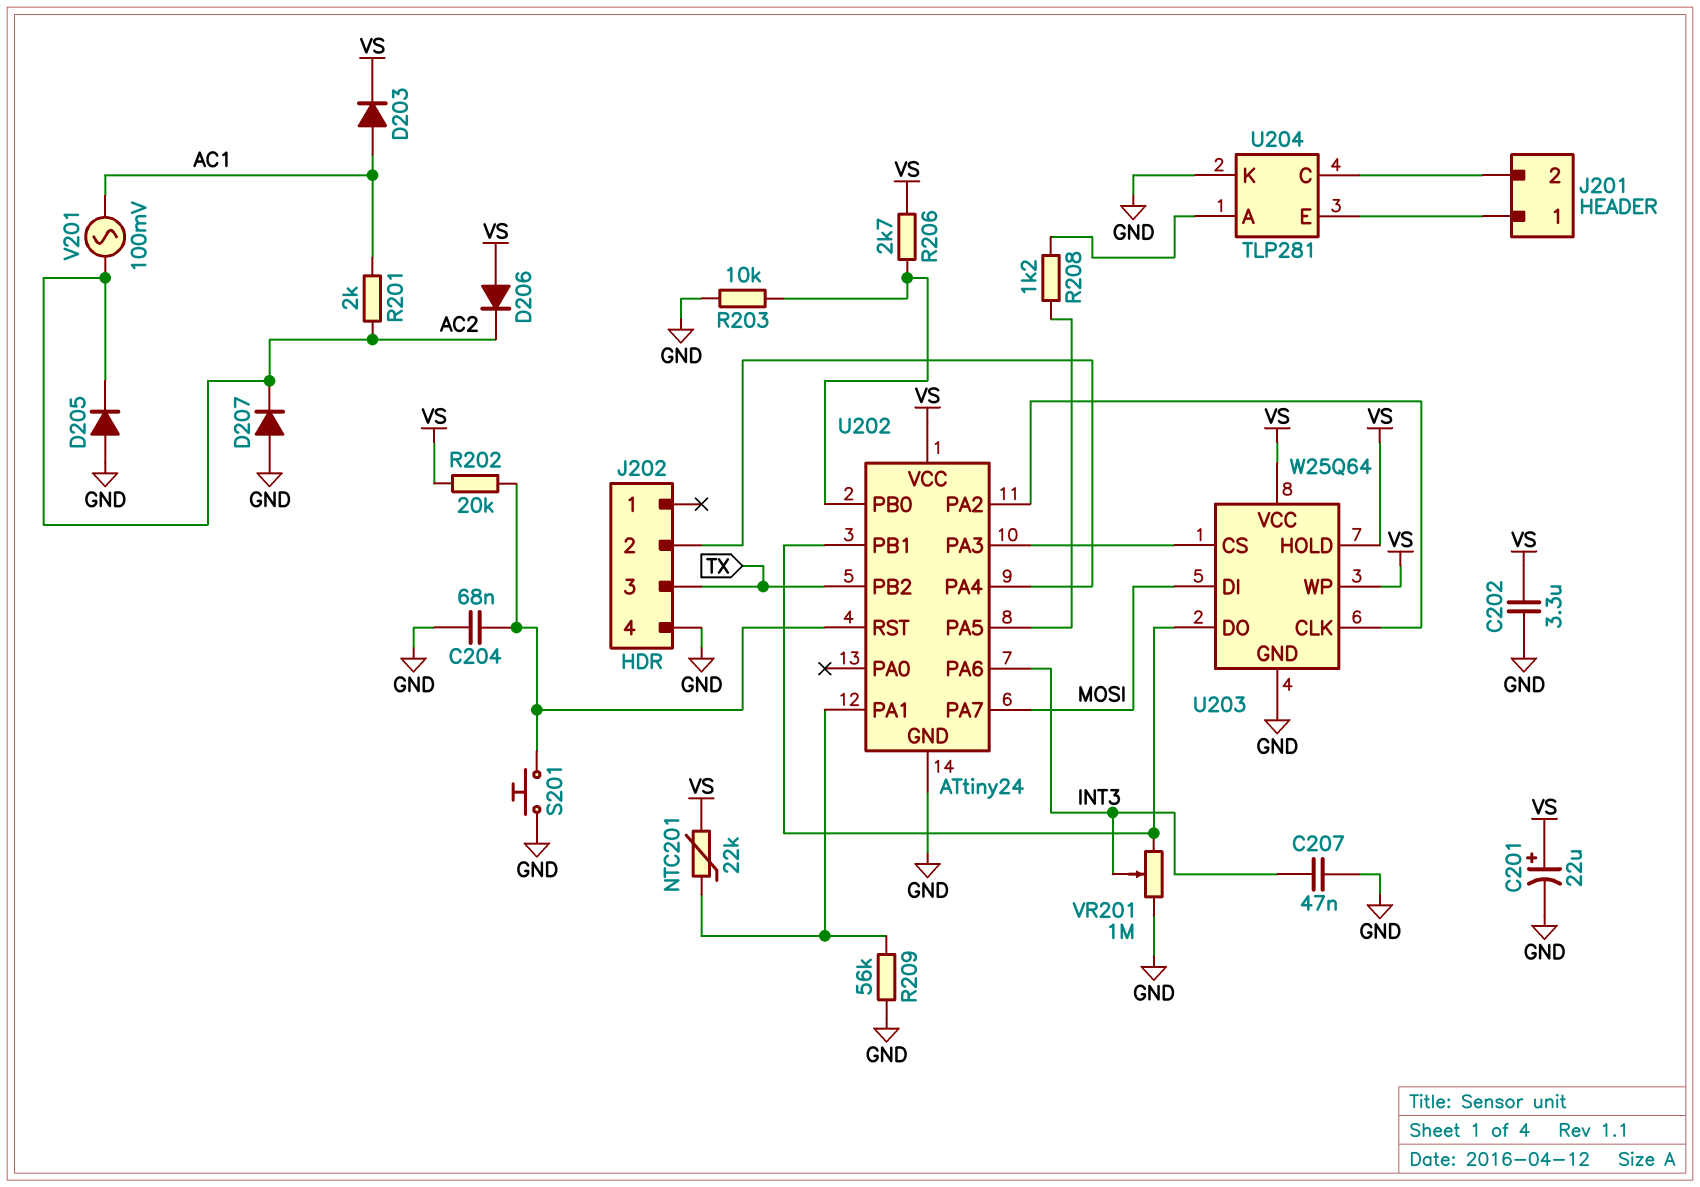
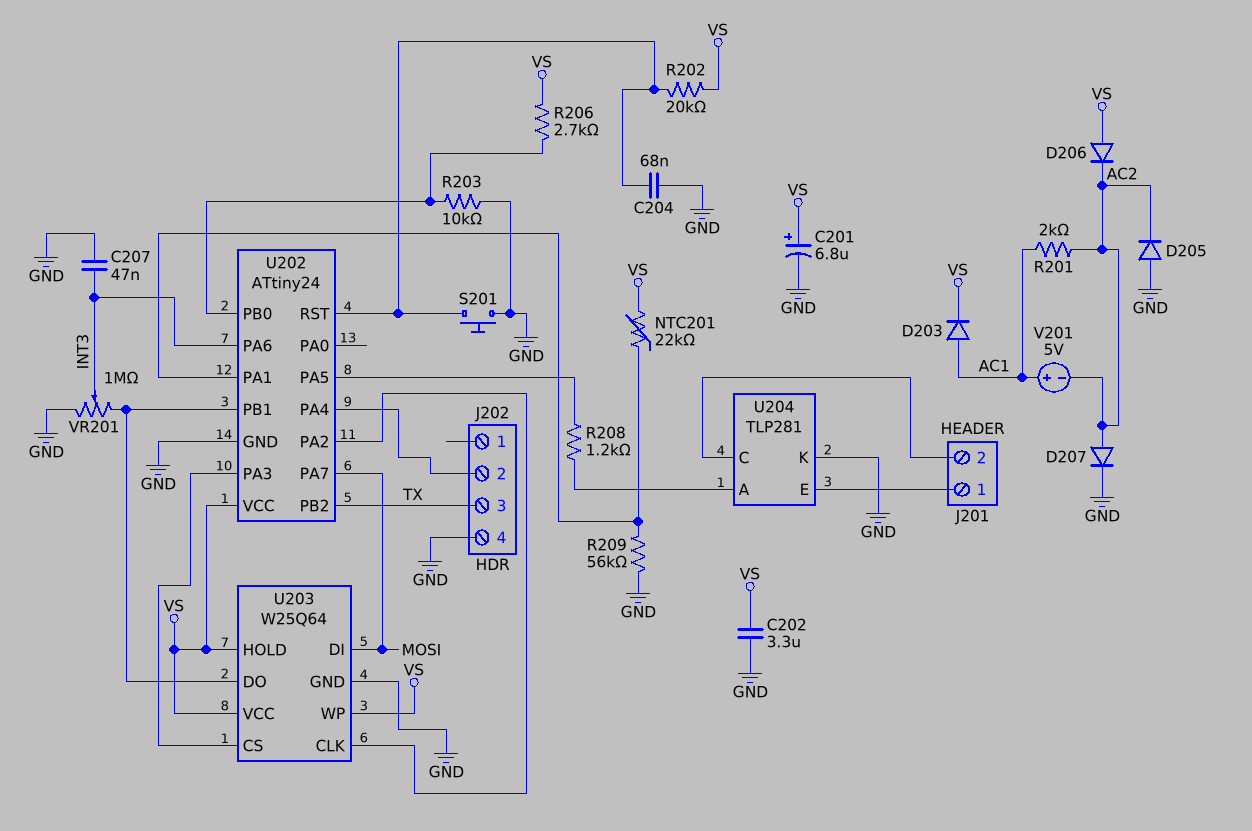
C201: 22uF (plus VS, minus GND) -> 6.8uF (plus VS, minus GND)
D207: diode (A GND, K AC2) -> diode (A AC2, K GND)
V201: AC 100mV (AC1, AC2) -> 5V (plus AC1, minus AC2)

